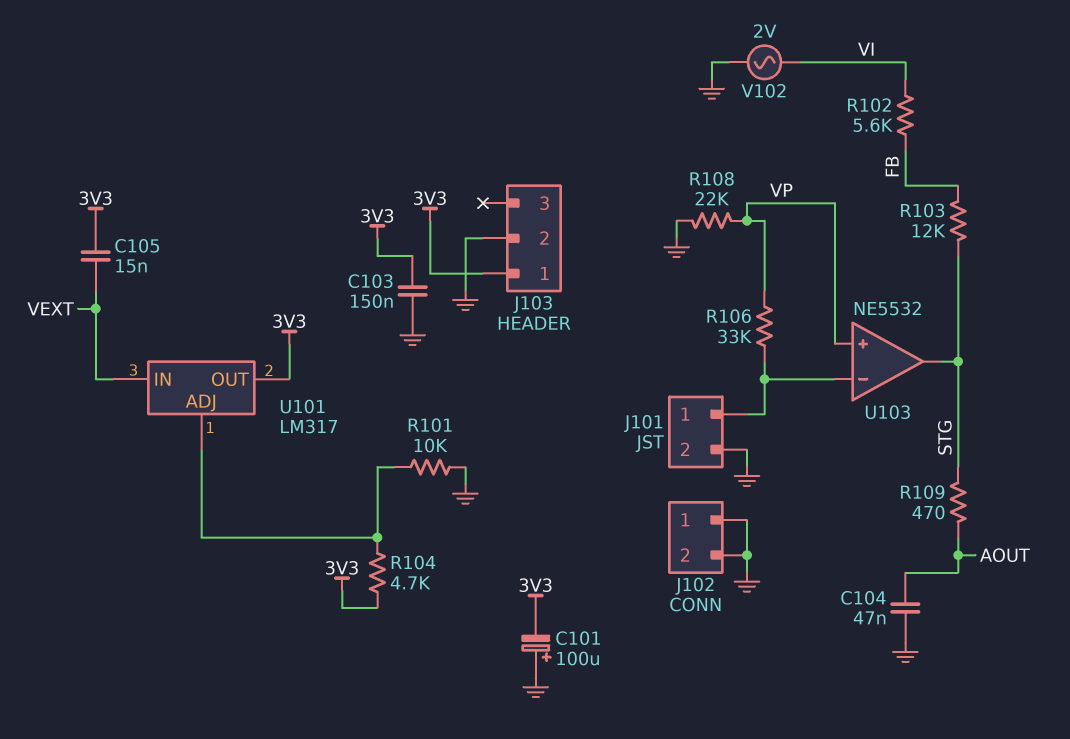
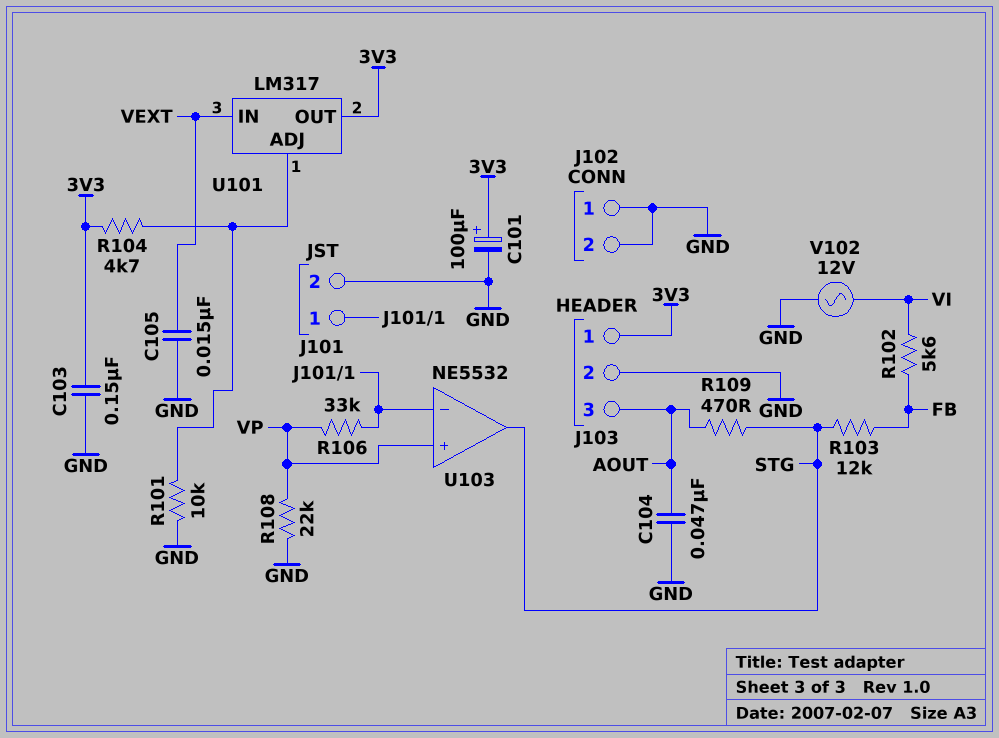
C101: 100uF (plus GND, minus 3V3) -> 100uF (plus 3V3, minus GND)
C105: 15nF (3V3, VEXT) -> 15nF (GND, VEXT)
J103 pin 3: none -> AOUT
V102: AC 2V (GND, VI) -> AC 12V (GND, VI)

